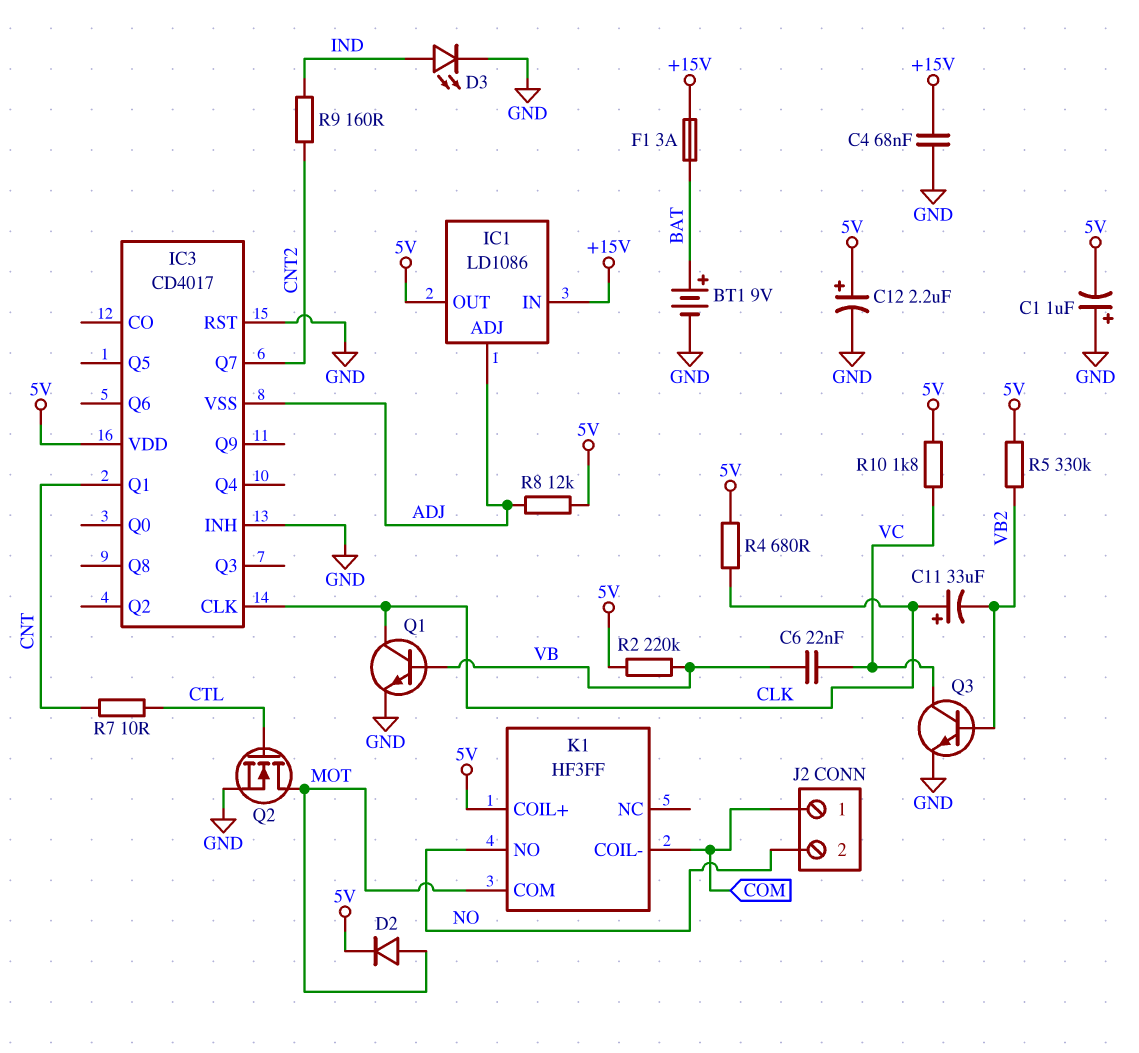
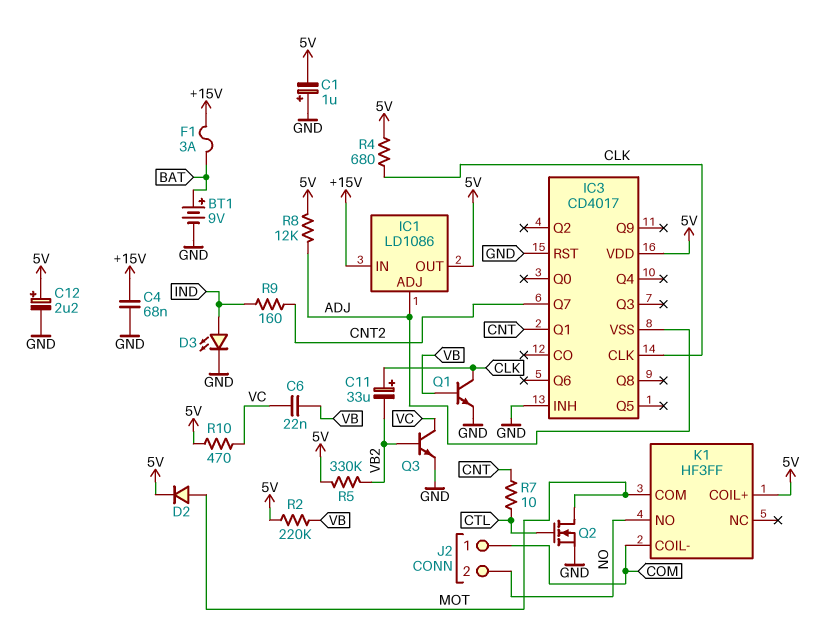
R10: 1.8k (5V, VC) -> 470 (5V, VC)

